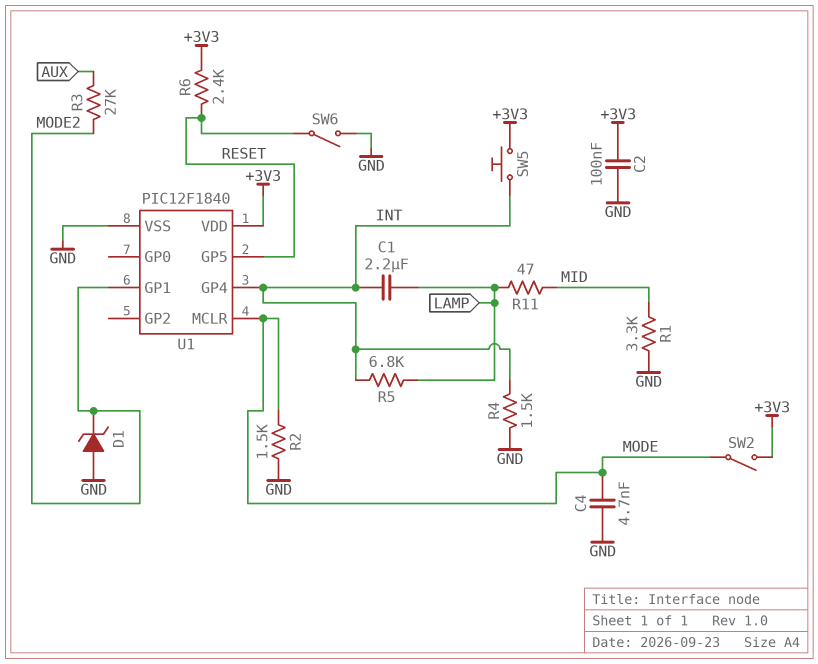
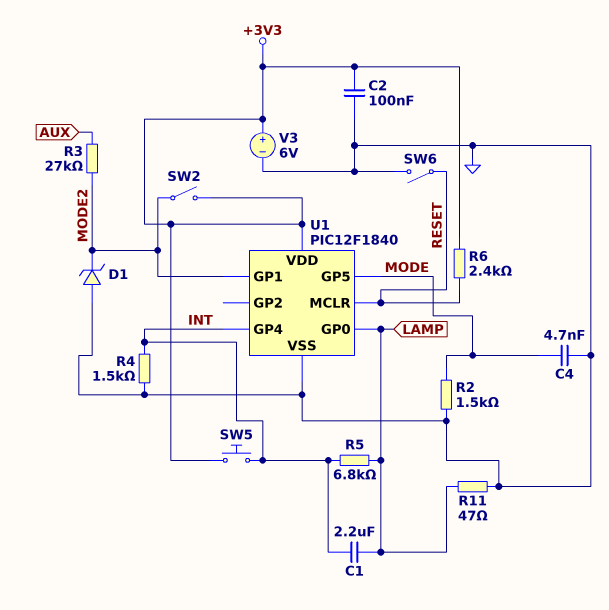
R1: 3.3k (GND, MID) -> none
R11: 47 (LAMP, MID) -> 47 (GND, LAMP)
SW2: switch (+3V3, MODE) -> switch (+3V3, MODE2)
U1 pin GP0: none -> LAMP
U1 pin GP5: RESET -> MODE
U1 pin MCLR: MODE -> RESET
V3: none -> 6V (plus +3V3, minus GND)

